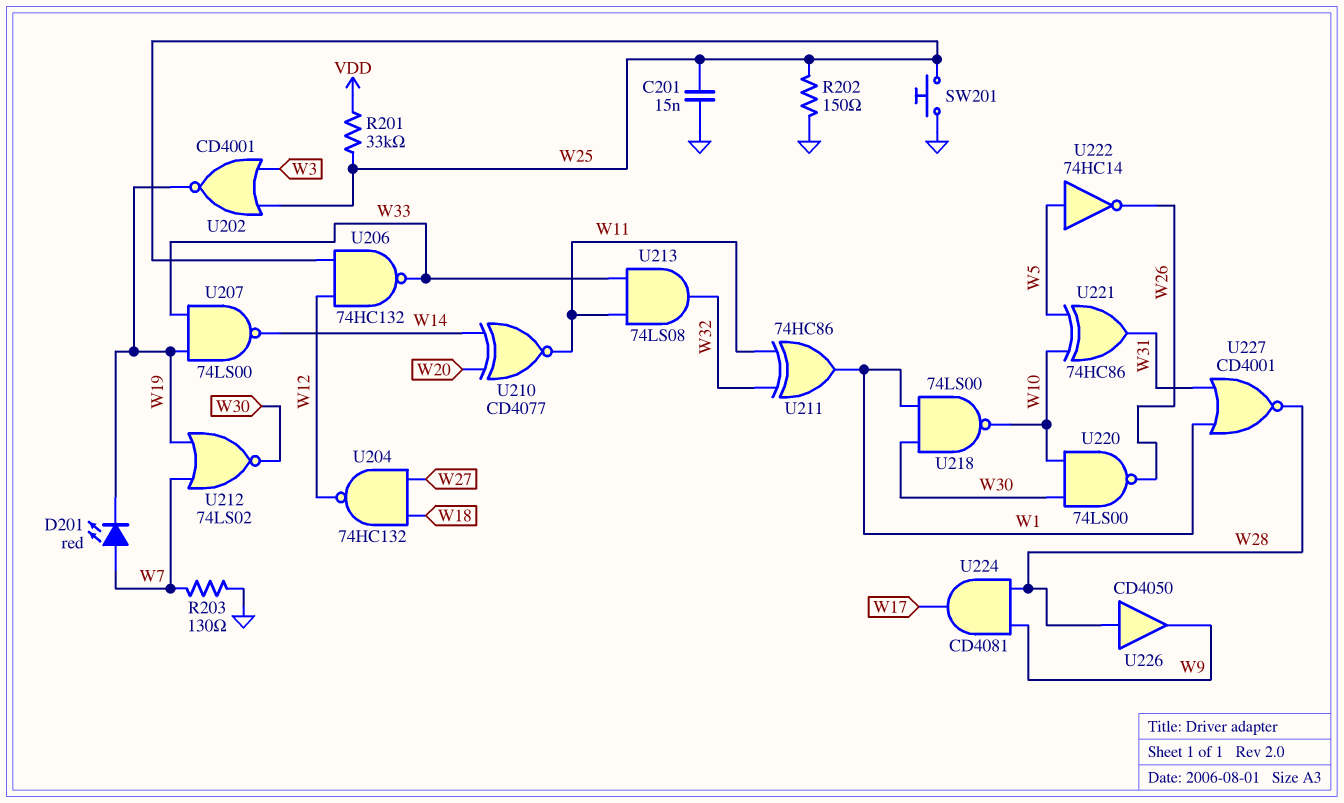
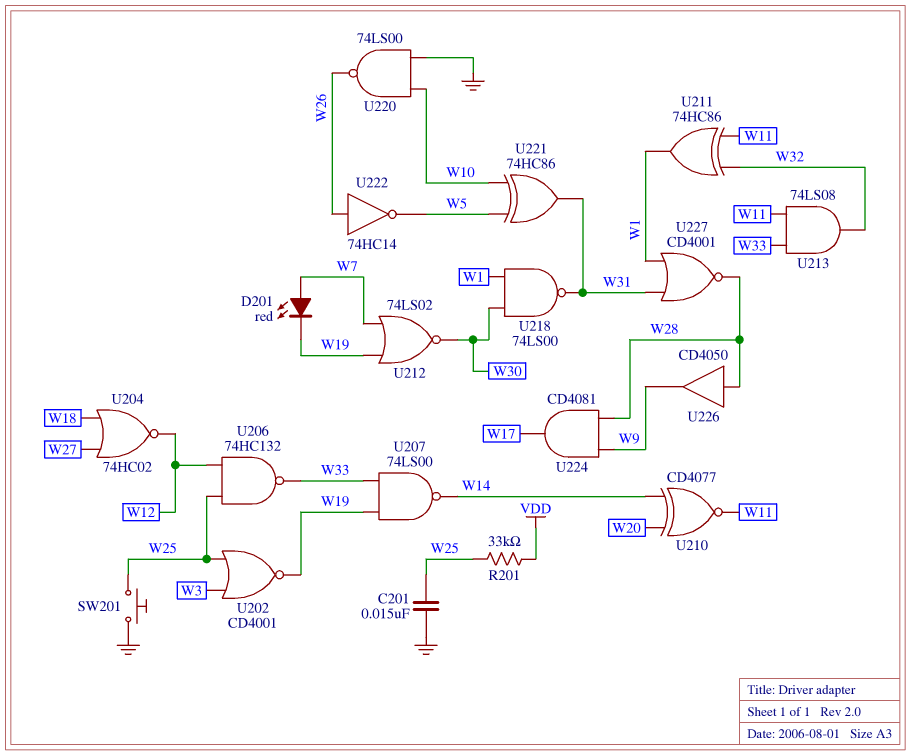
R202: 150 (GND, W25) -> none
R203: 130 (GND, W7) -> none
U204: NAND 74HC132 (in W18, in W27, out W12) -> NOR 74HC02 (in W18, in W27, out W12)
U218: NAND 74LS00 (in W1, in W30, out W10) -> NAND 74LS00 (in W1, in W30, out W31)
U220: NAND 74LS00 (in W10, in W30, out W26) -> NAND 74LS00 (in GND, in W10, out W26)
U222: NOT 74HC14 (in W5, out W26) -> NOT 74HC14 (in W26, out W5)

